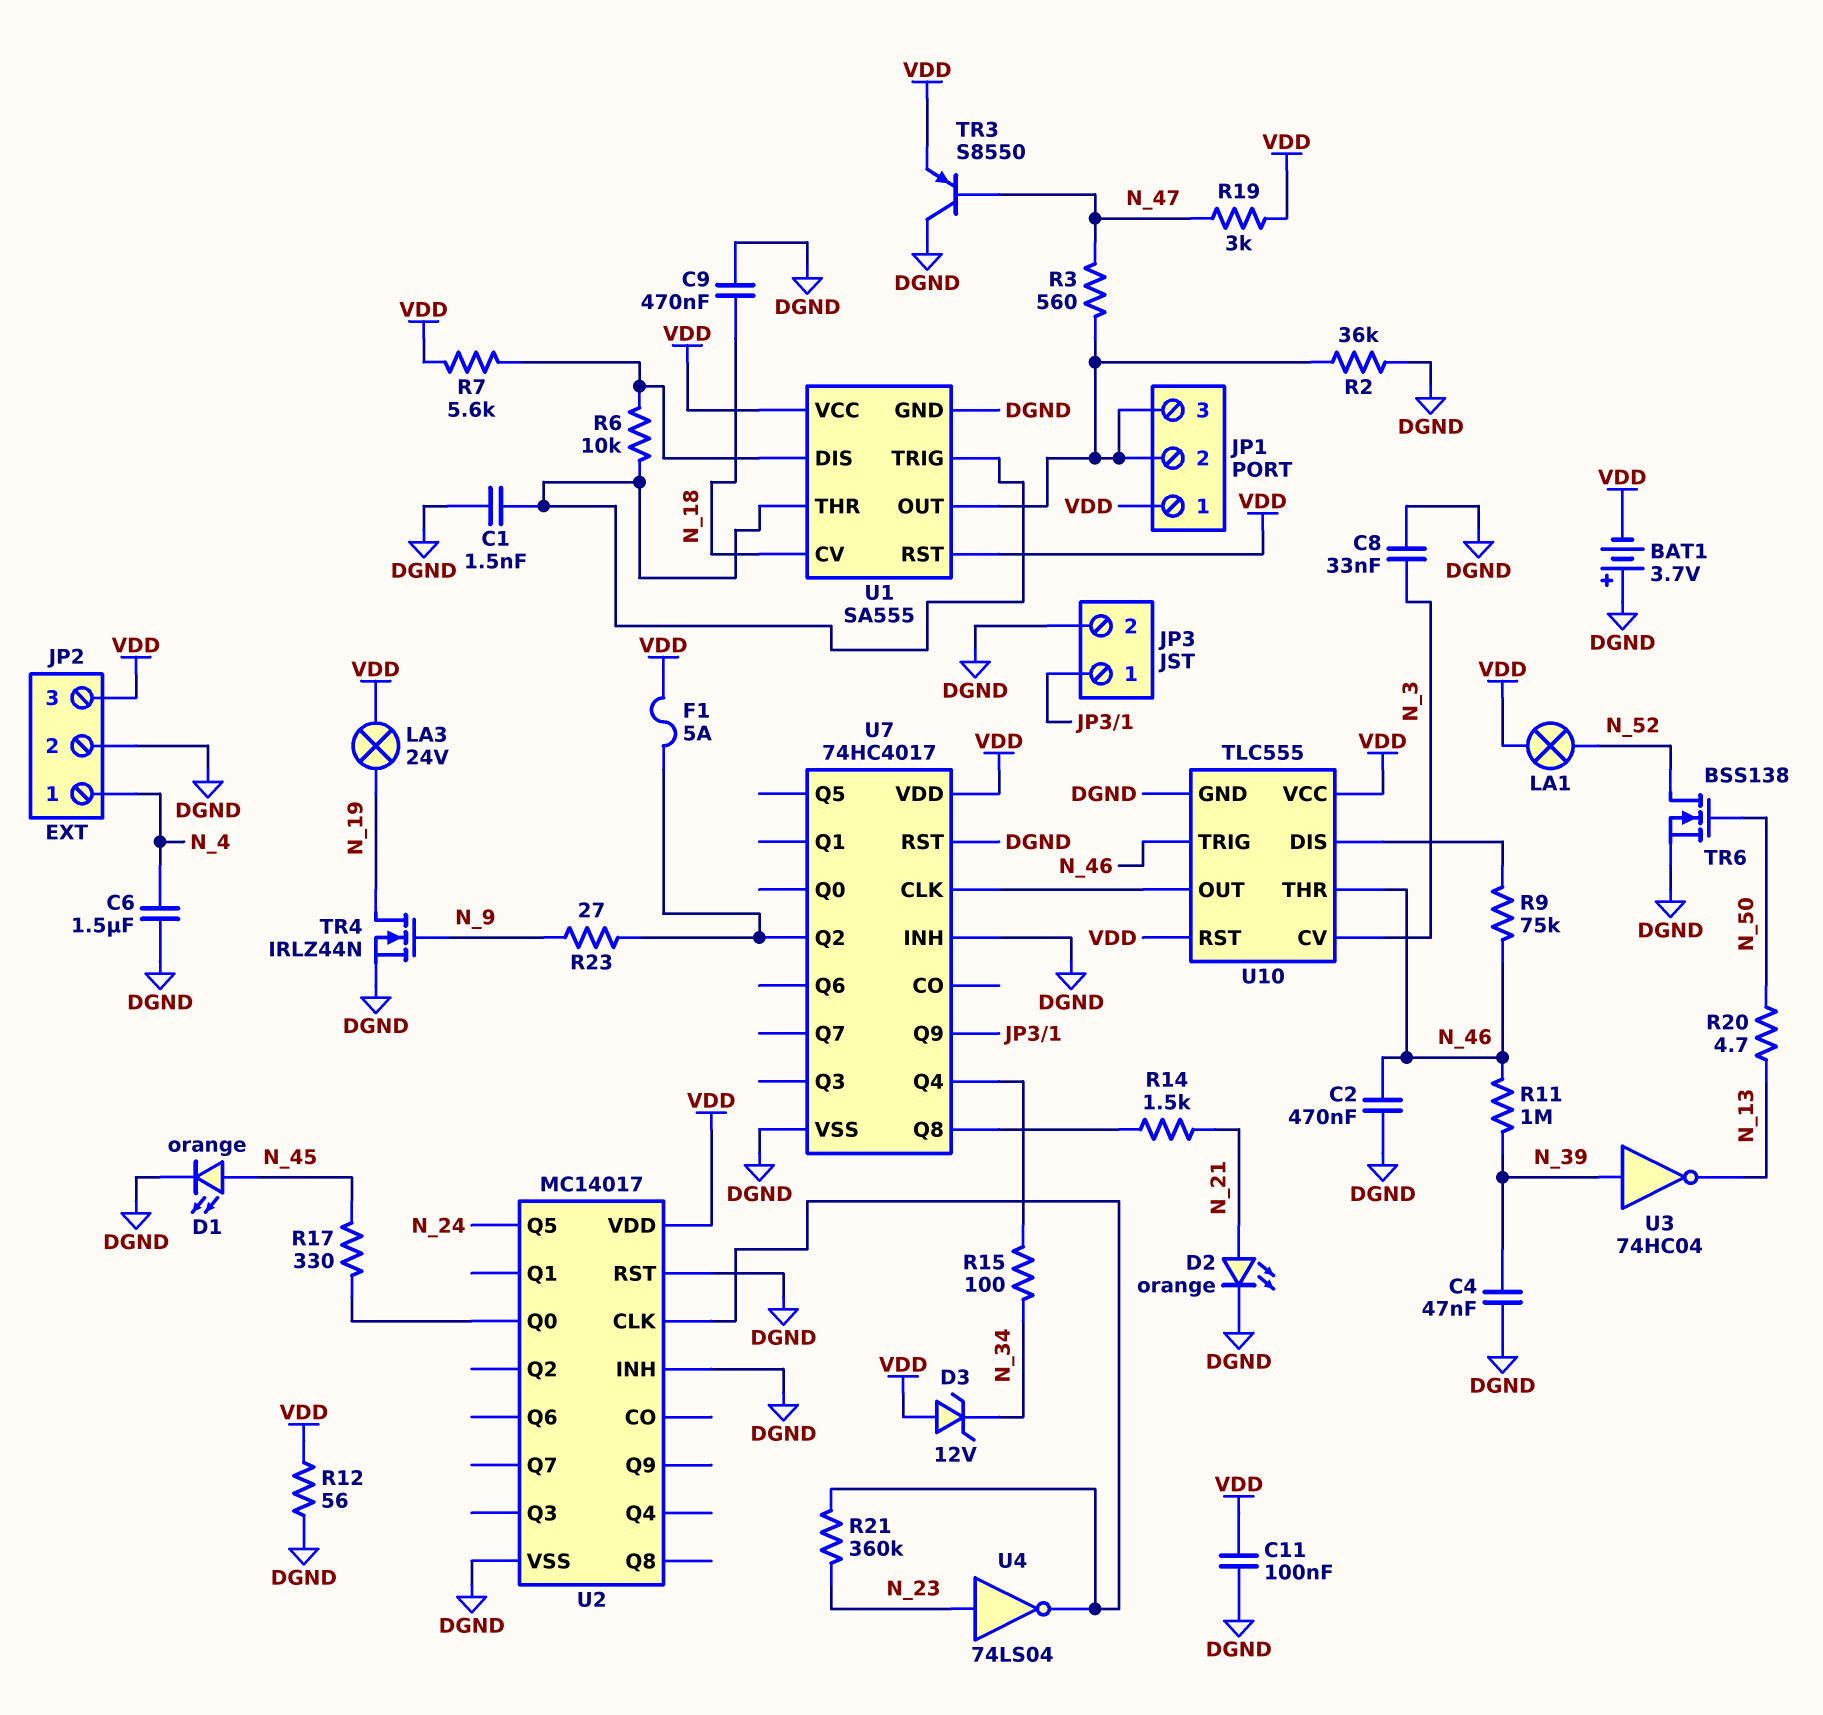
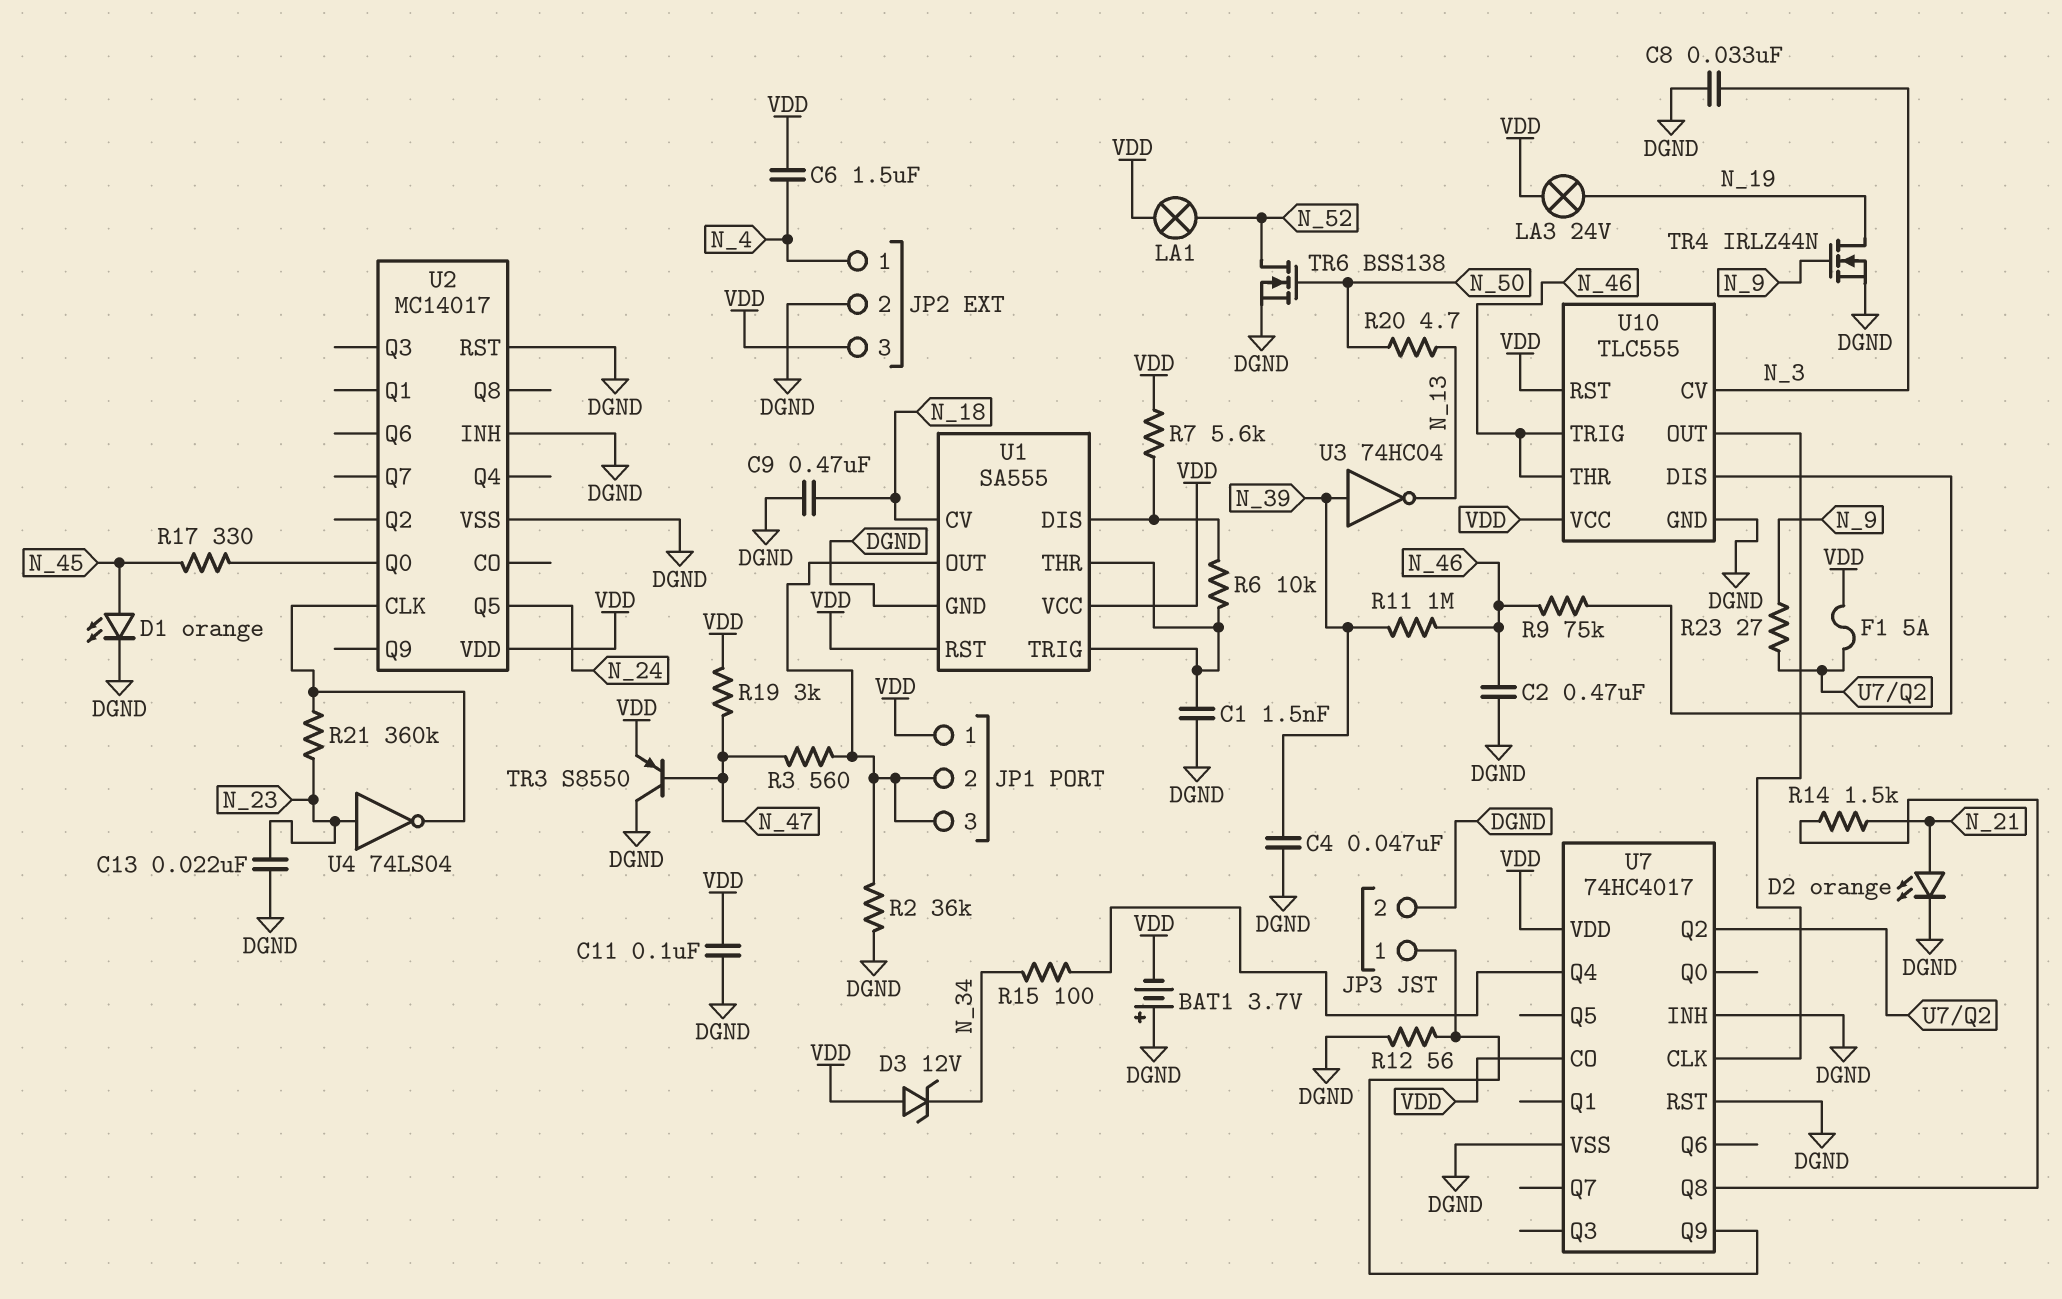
C6: 1.5uF (DGND, N_4) -> 1.5uF (N_4, VDD)
C13: none -> 22nF (DGND, N_23)
R12: 56 (DGND, VDD) -> 56 (DGND, JP3/1)
U7 pin CO: none -> VDD

